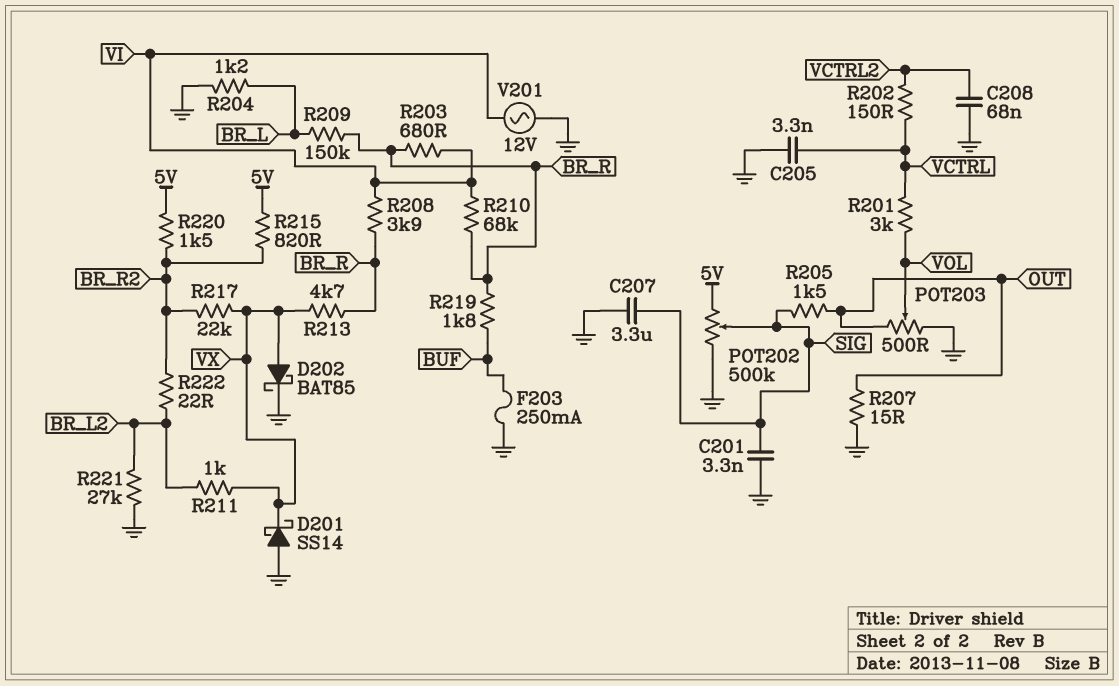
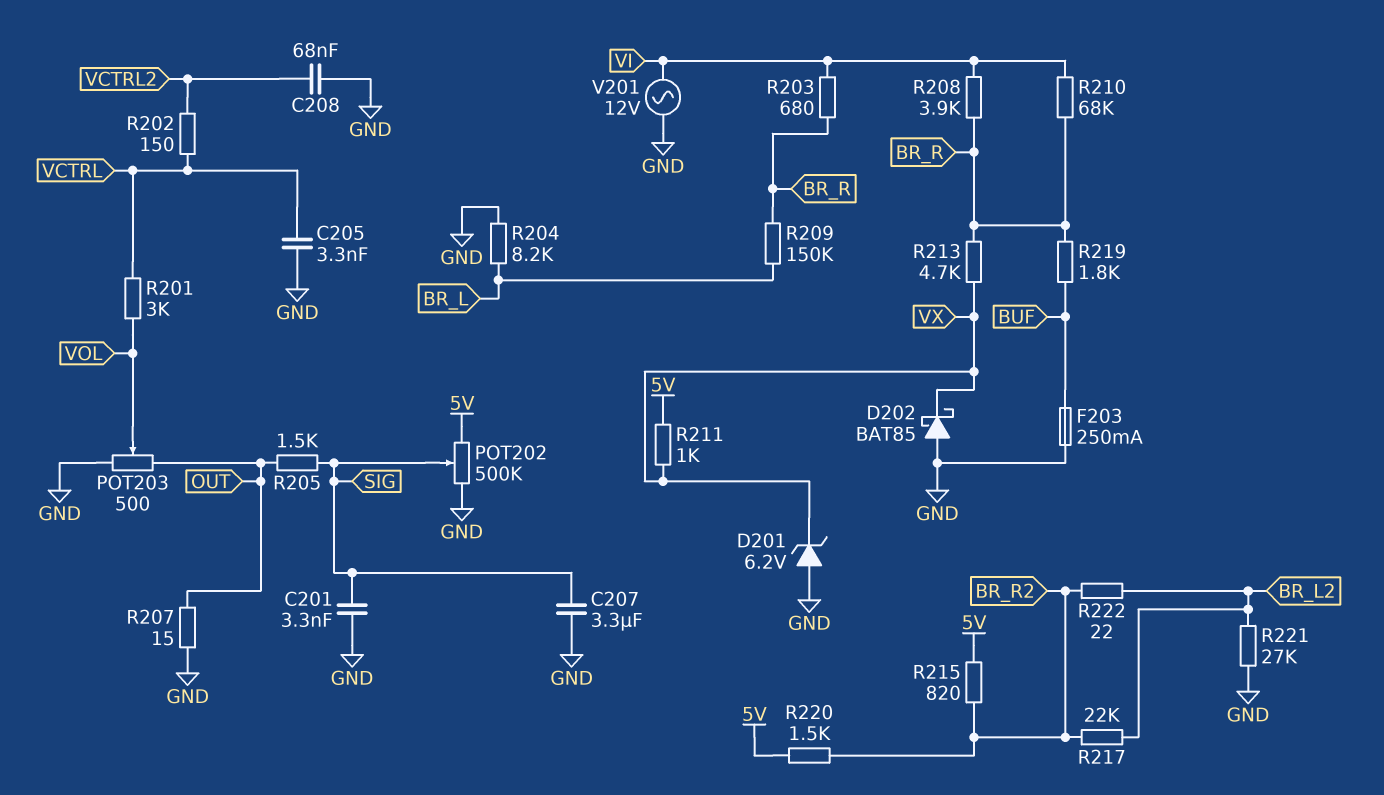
D201: schottky SS14 (A GND, K VX) -> zener 6.2V (A GND, K VX)
D202: schottky BAT85 (A VX, K GND) -> schottky BAT85 (A GND, K VX)
R204: 1.2k (BR_L, GND) -> 8.2k (BR_L, GND)
R211: 1k (BR_L2, VX) -> 1k (5V, VX)
R217: 22k (BR_R2, VX) -> 22k (BR_L2, BR_R2)

